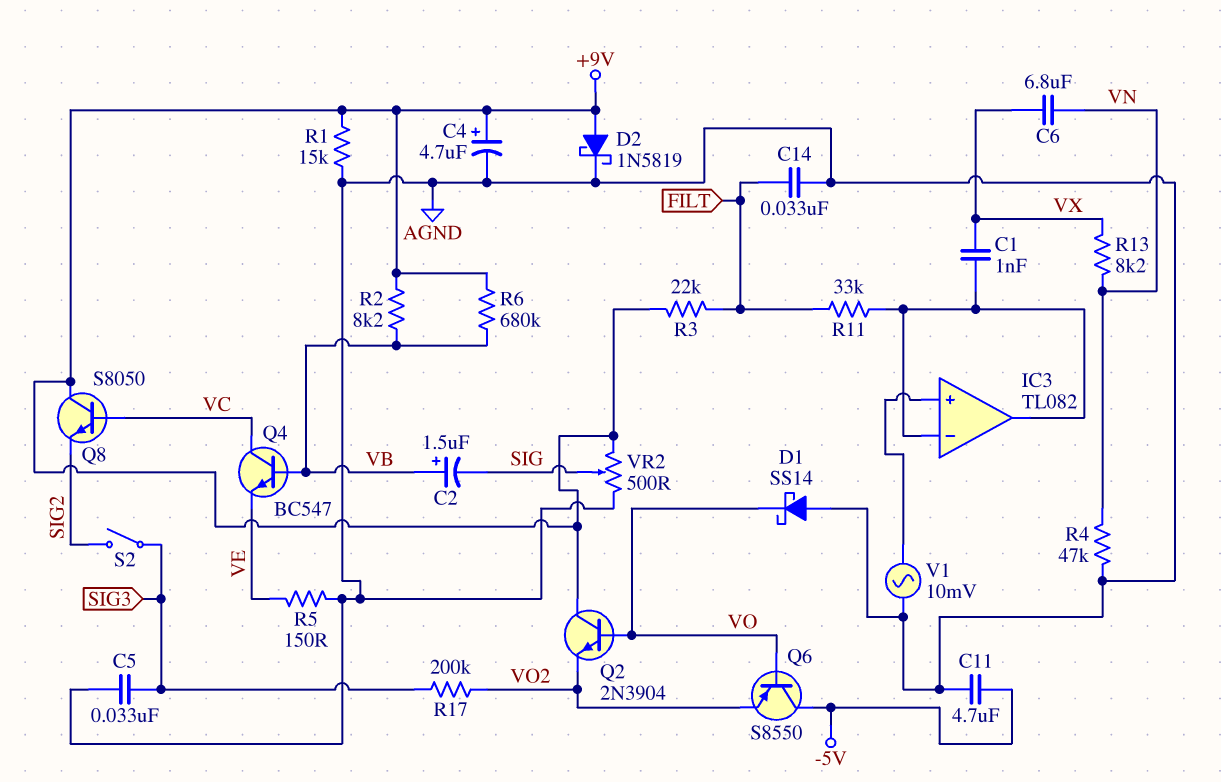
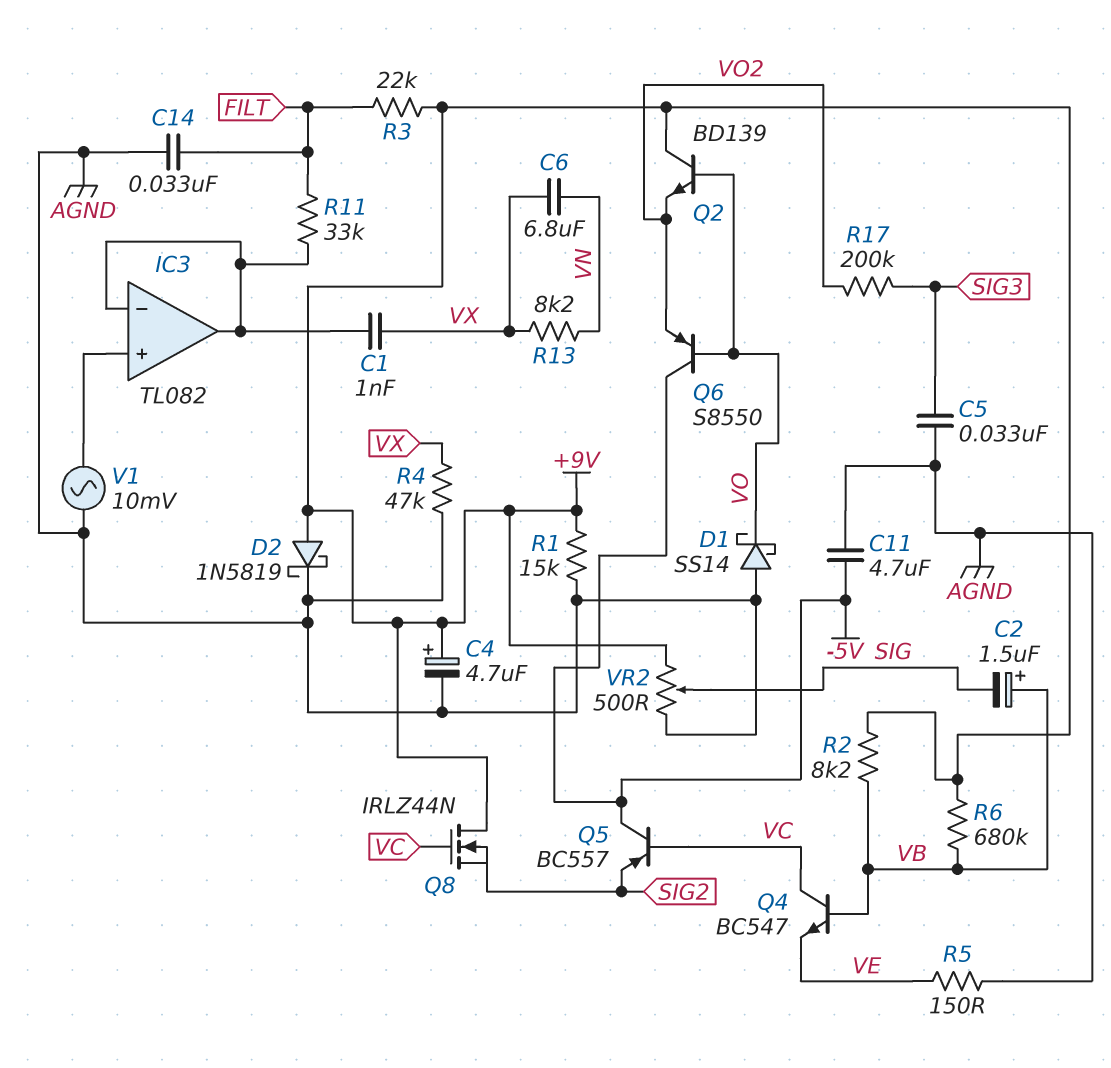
Q2: NPN 2N3904 (B VO, C +9V, E VO2) -> NPN BD139 (B VO, C +9V, E VO2)
Q5: none -> PNP BC557 (B VC, C -5V, E SIG2)
Q8: NPN S8050 (B VC, C +9V, E SIG2) -> NMOS IRLZ44N (G VC, D +9V, S SIG2)
R4: 47k (AGND, VN) -> 47k (AGND, VX)
S2: switch (SIG2, SIG3) -> none

